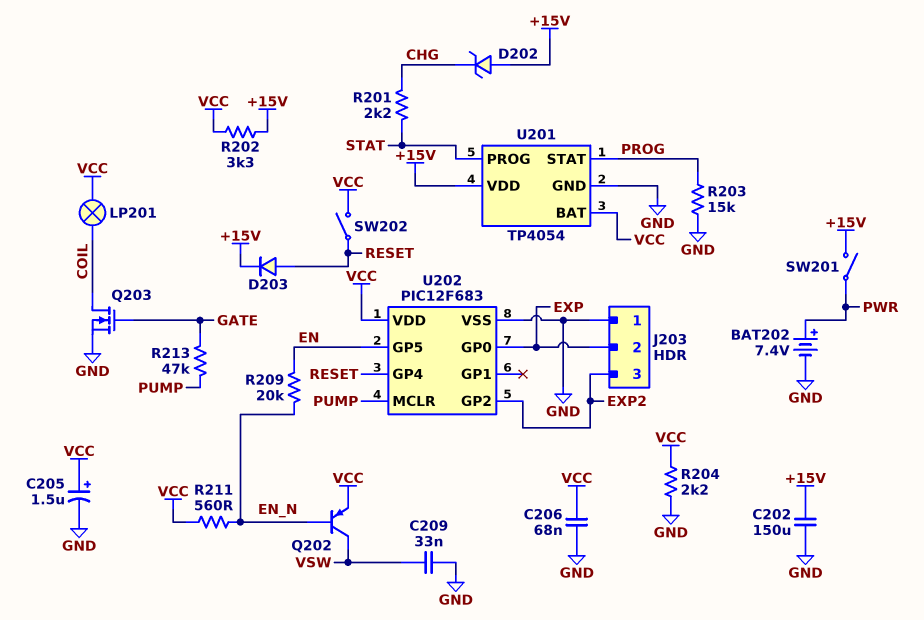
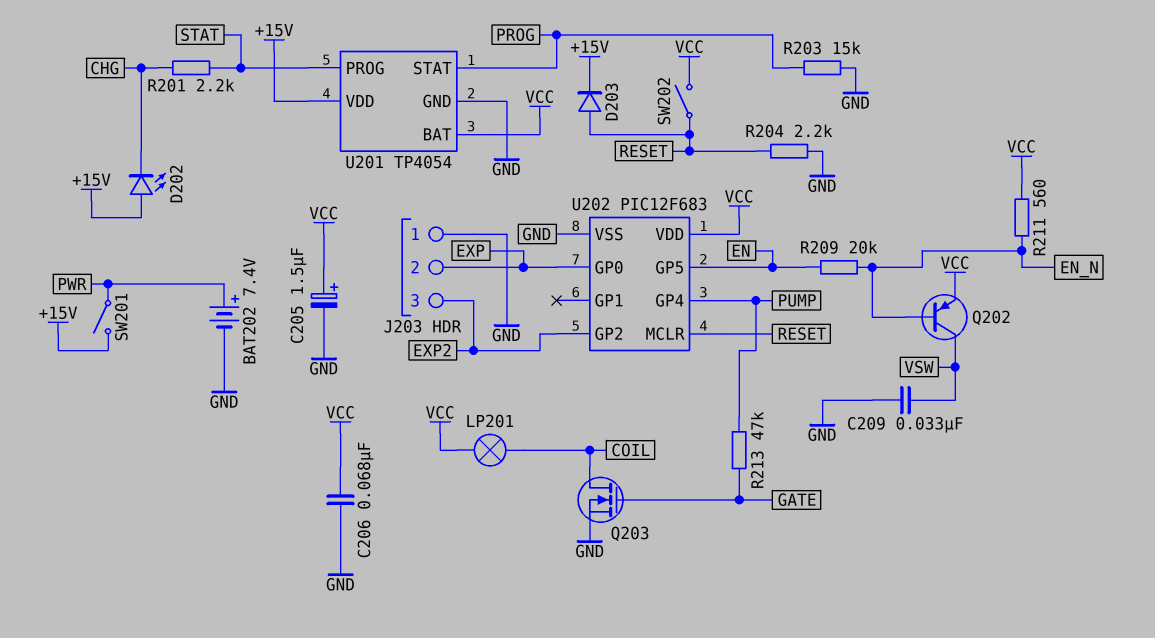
C202: 150uF (+15V, GND) -> none
D202: zener (A +15V, K CHG) -> LED (A +15V, K CHG)
R202: 3.3k (+15V, VCC) -> none
R204: 2.2k (GND, VCC) -> 2.2k (GND, RESET)
U202 pin GP4: RESET -> PUMP
U202 pin MCLR: PUMP -> RESET

